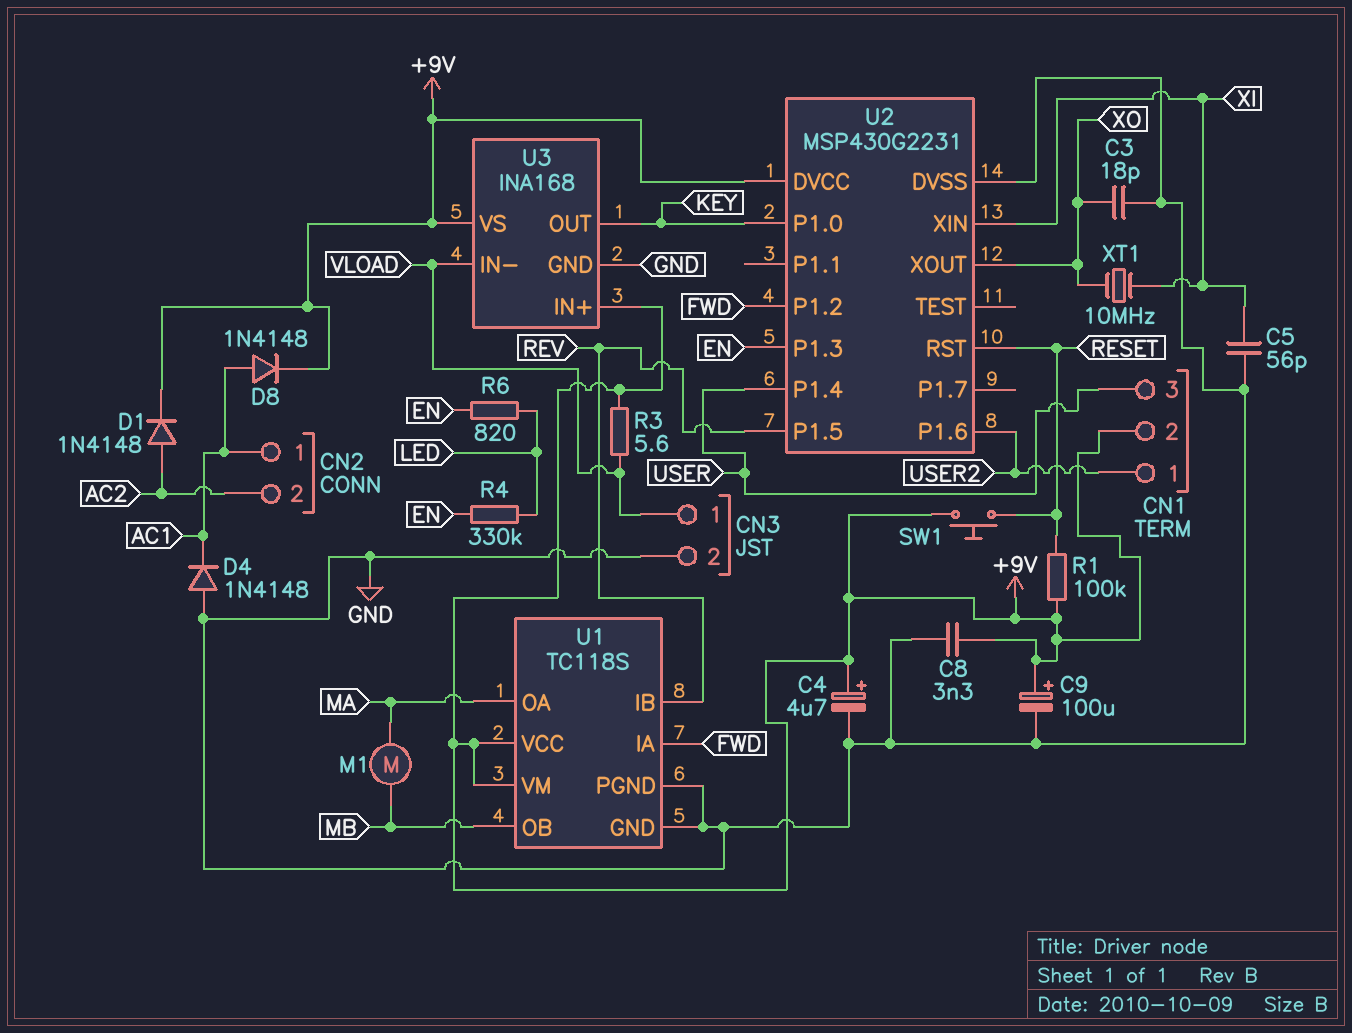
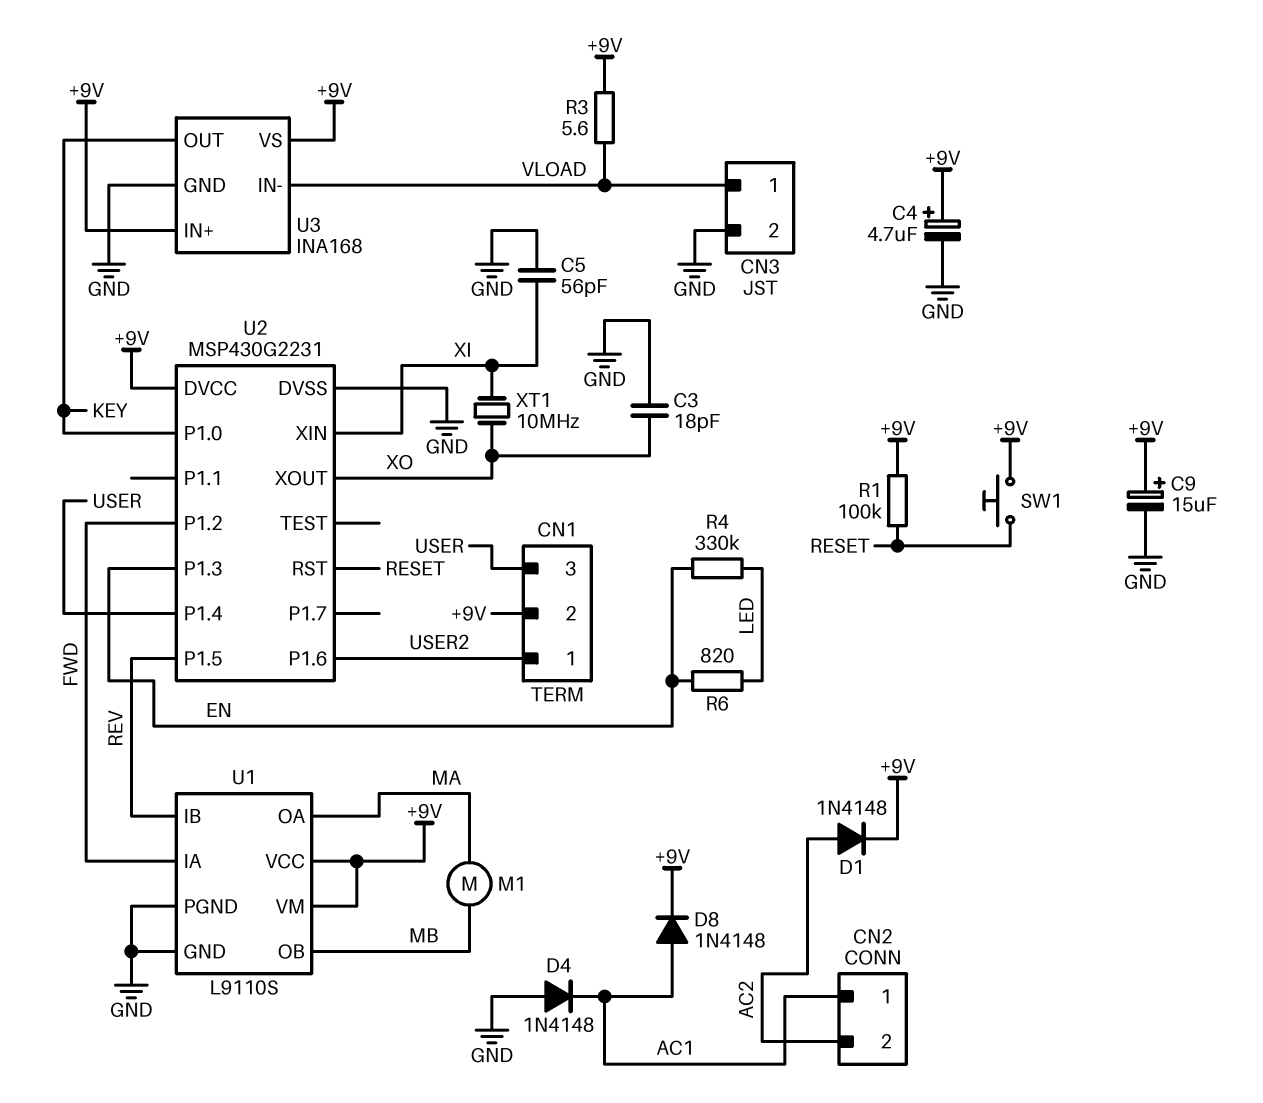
C8: 3.3nF (+9V, GND) -> none
C9: 100uF (plus +9V, minus GND) -> 15uF (plus +9V, minus GND)
U1: TC118S -> L9110S

